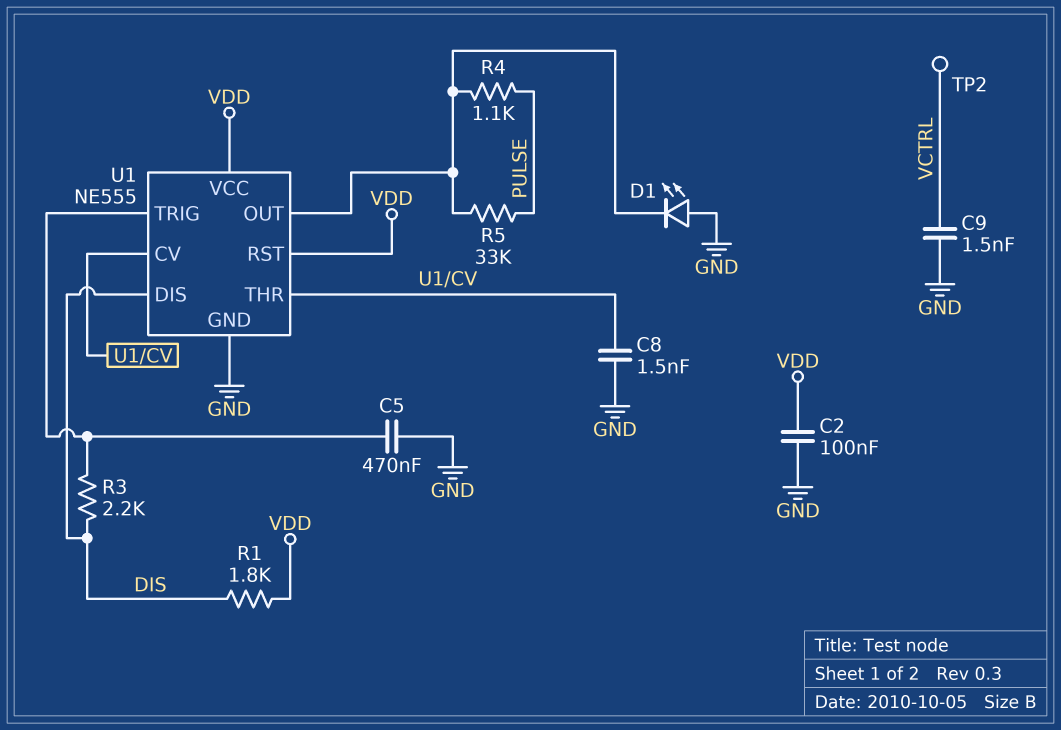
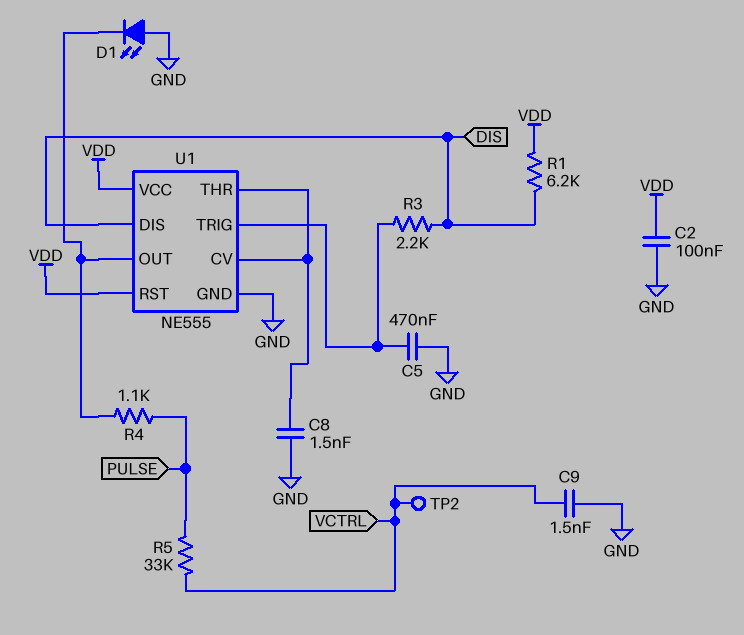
R1: 1.8k (DIS, VDD) -> 6.2k (DIS, VDD)
R5: 33k (PULSE, U1/OUT) -> 33k (PULSE, VCTRL)

